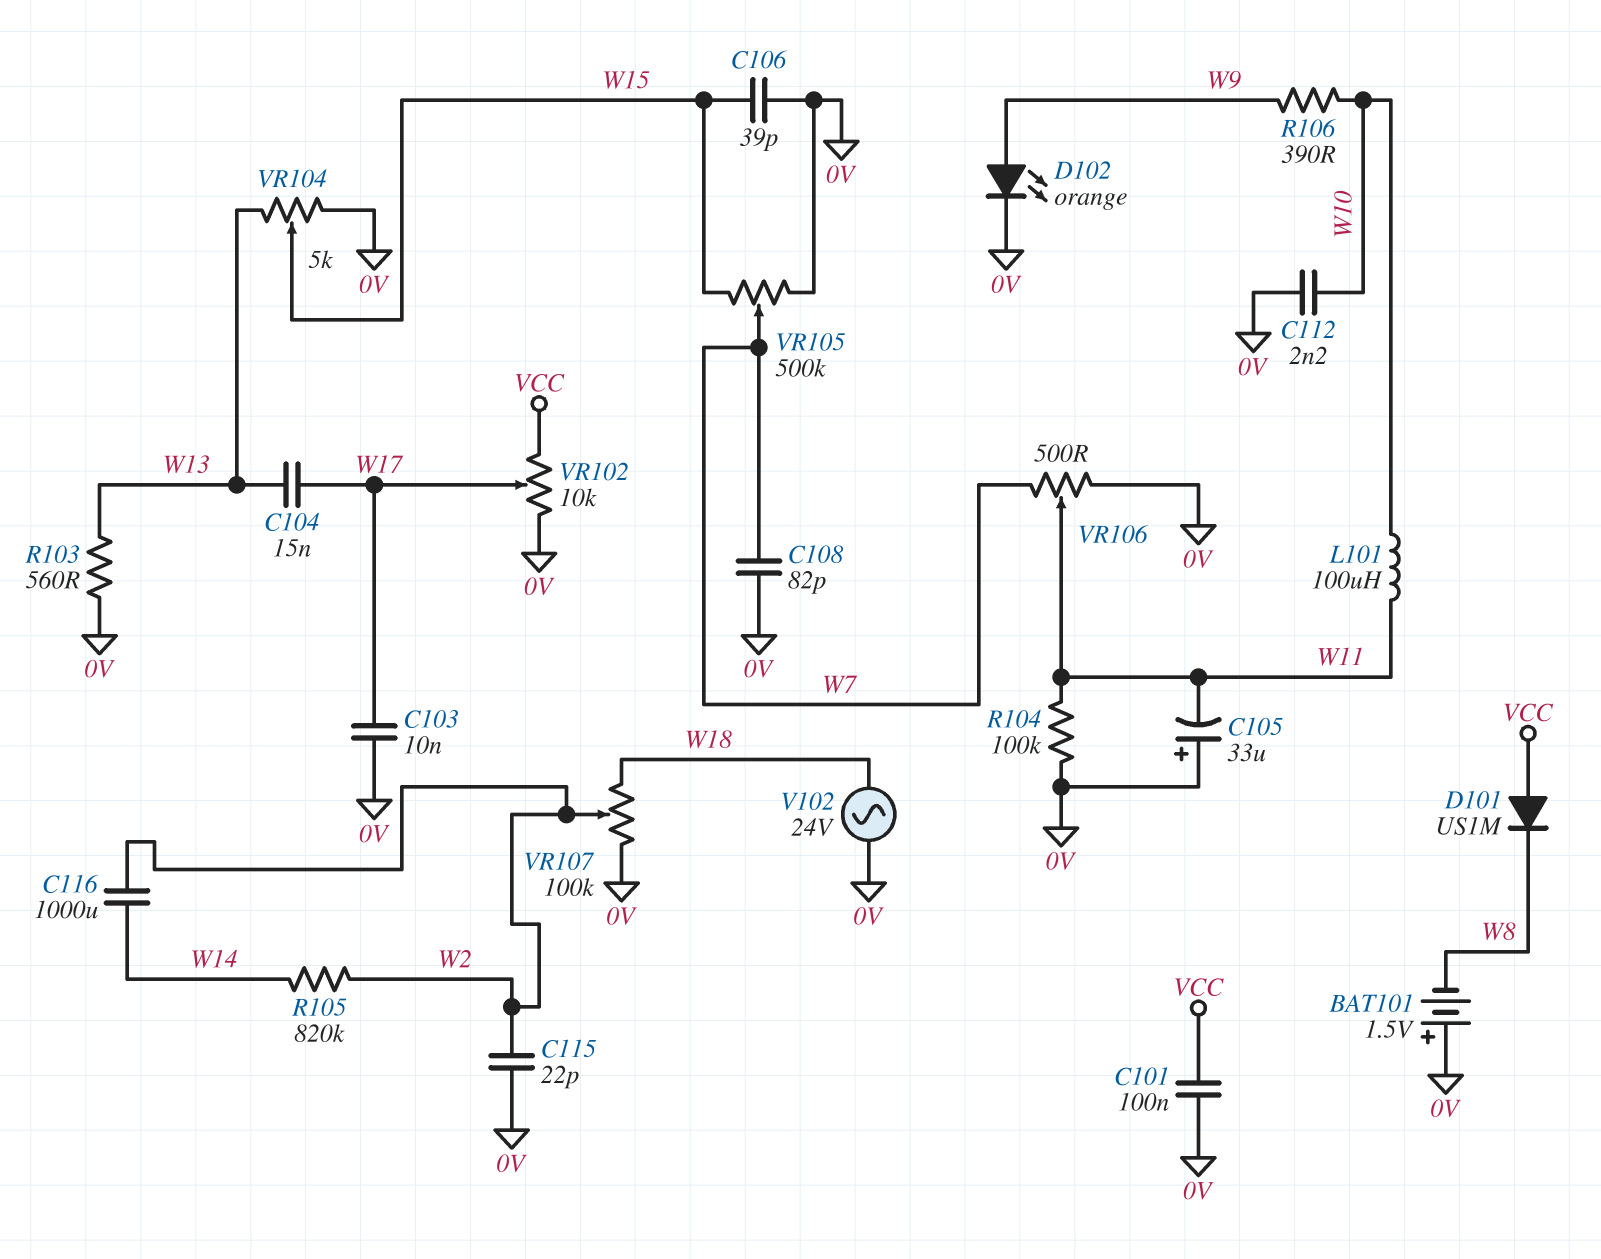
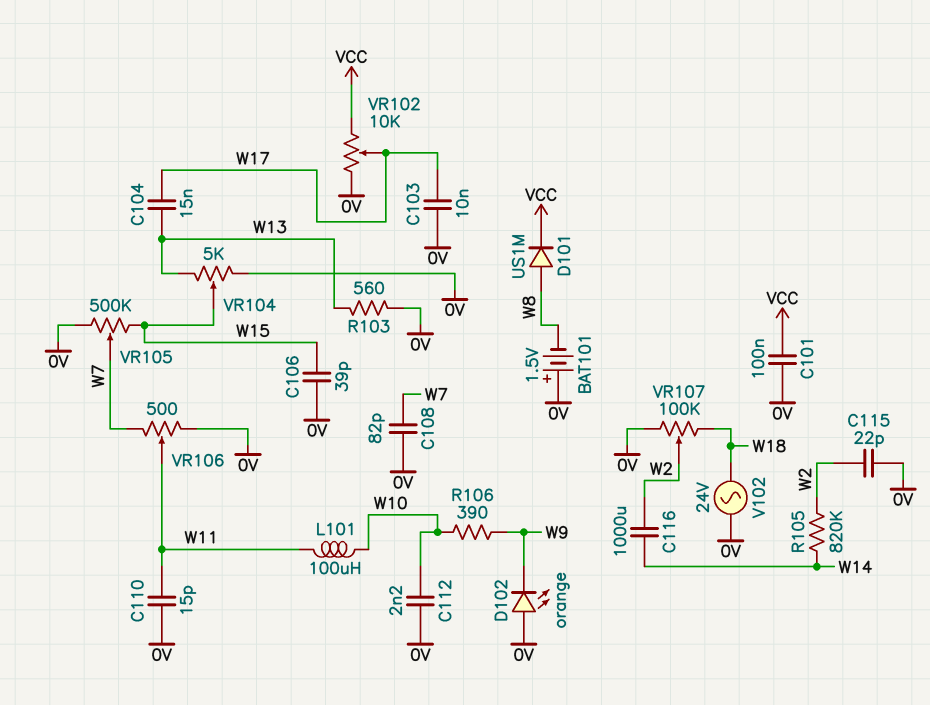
C105: 33uF (plus 0V, minus W11) -> none
C110: none -> 15pF (0V, W11)
D101: diode US1M (A VCC, K W8) -> diode US1M (A W8, K VCC)
D102: LED orange (A W9, K 0V) -> LED orange (A 0V, K W9)
R104: 100k (0V, W11) -> none

